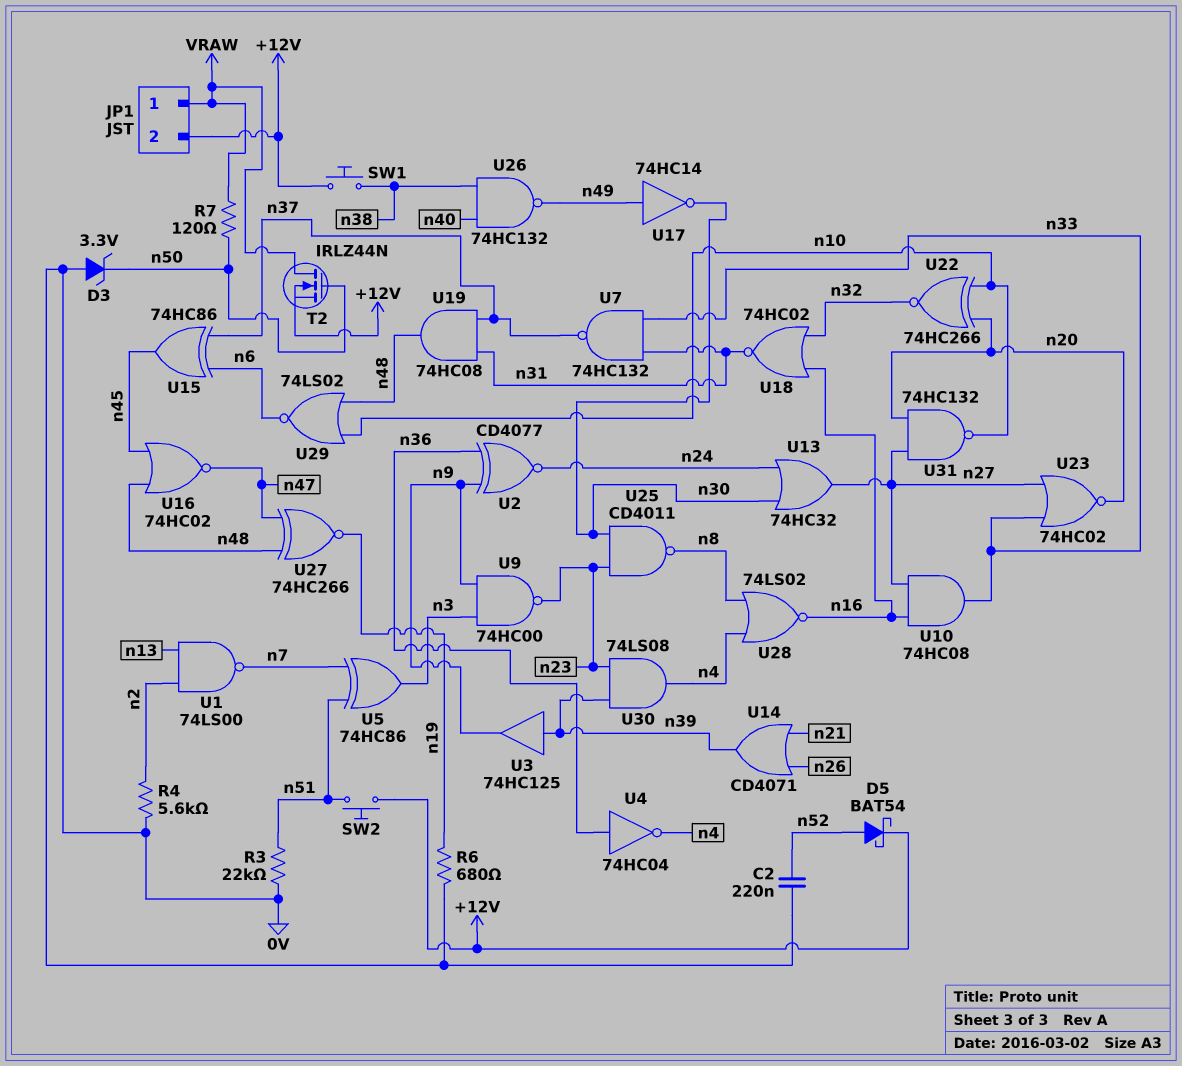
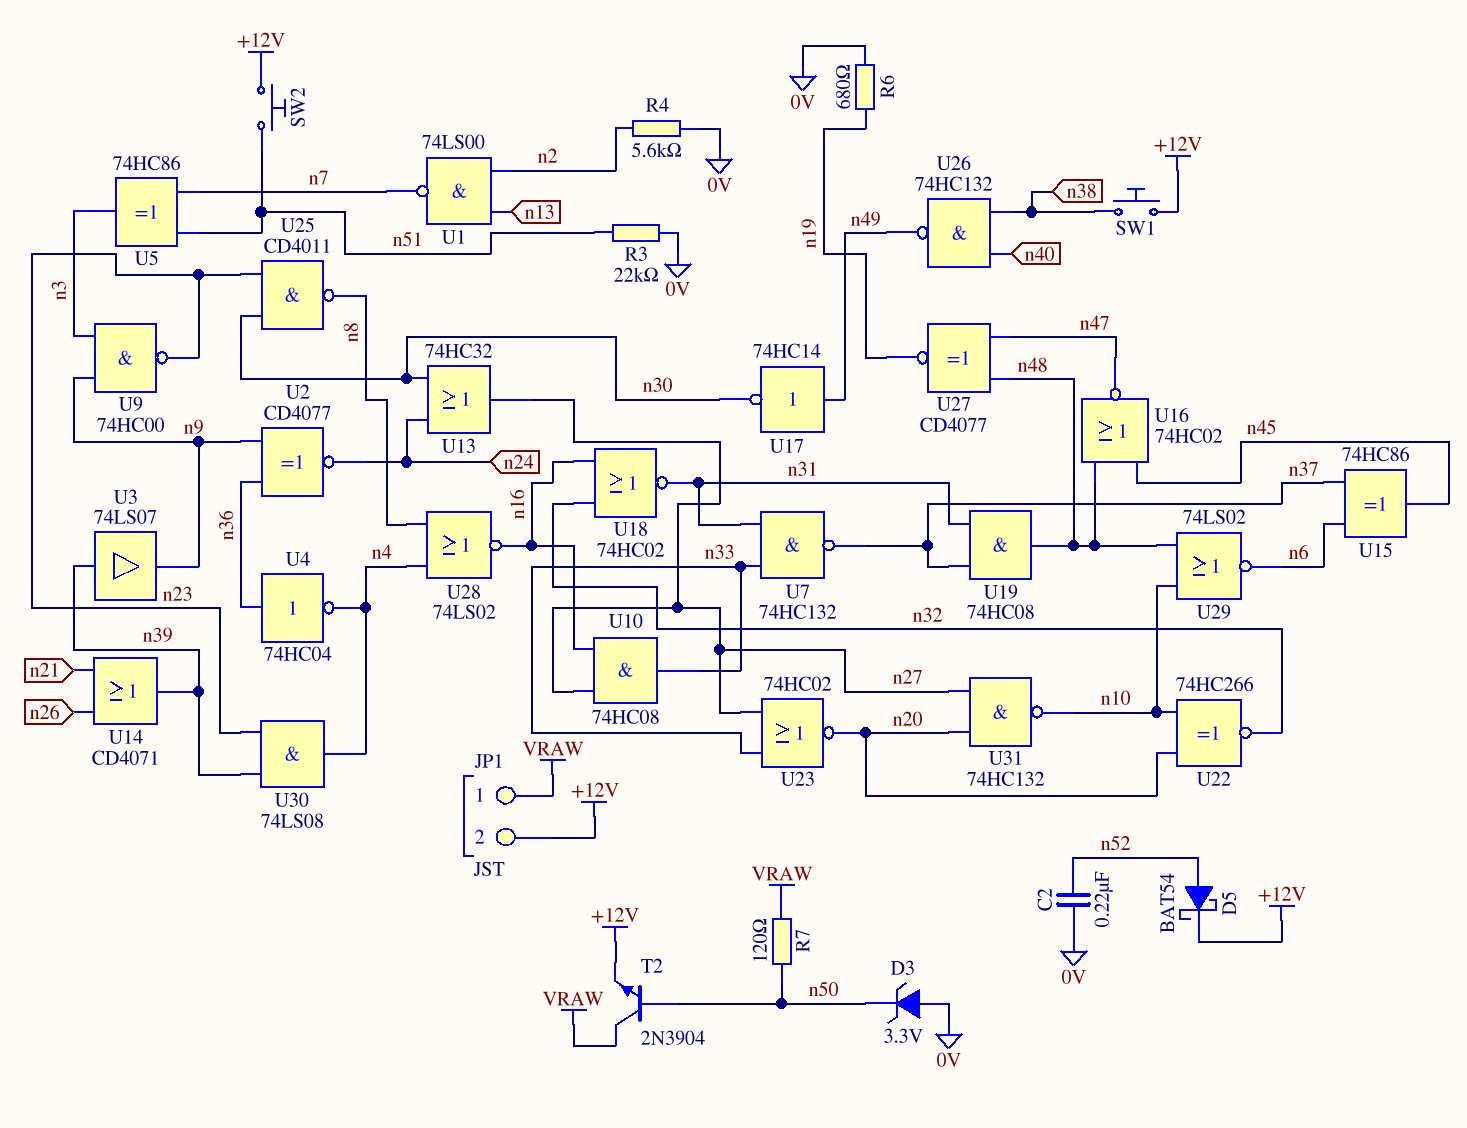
T2: NMOS IRLZ44N (G n50, D VRAW, S +12V) -> NPN 2N3904 (B n50, C VRAW, E +12V)
U3: buffer 74HC125 (in n39, out n9) -> buffer 74LS07 (in n39, out n9)
U27: XNOR 74HC266 (in n47, in n48, out n19) -> XNOR CD4077 (in n47, in n48, out n19)

